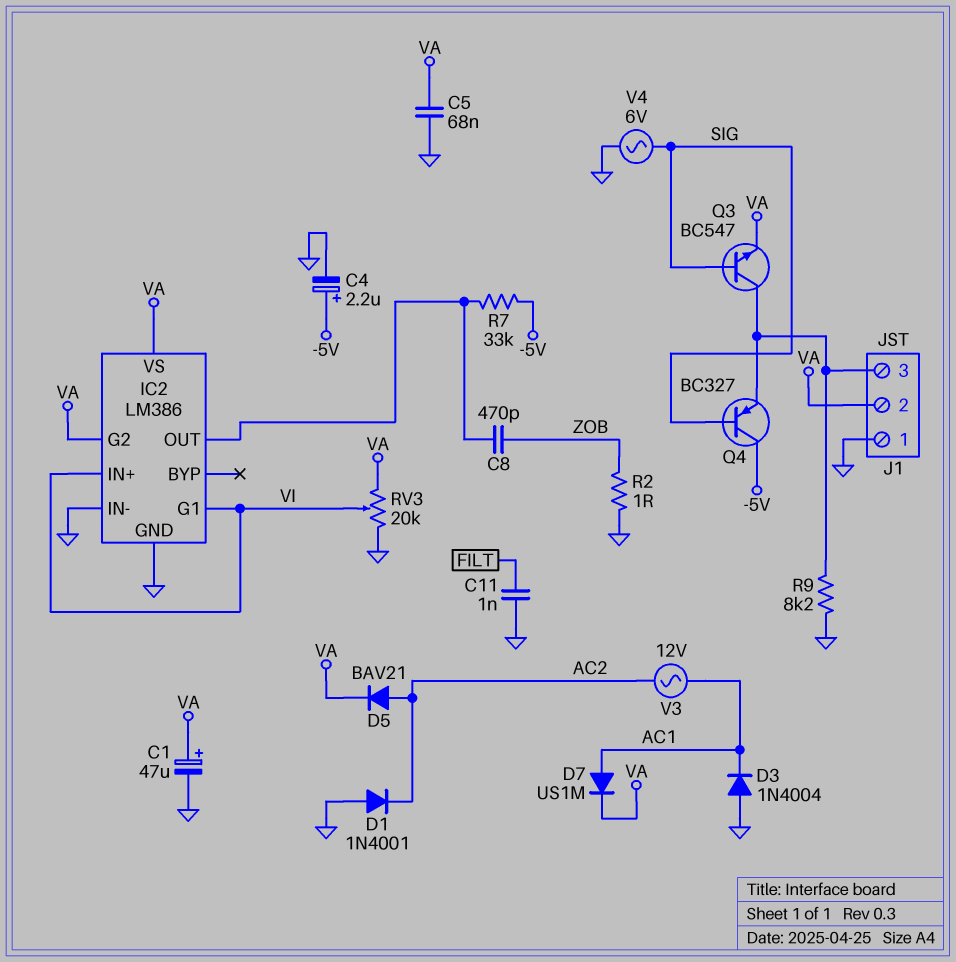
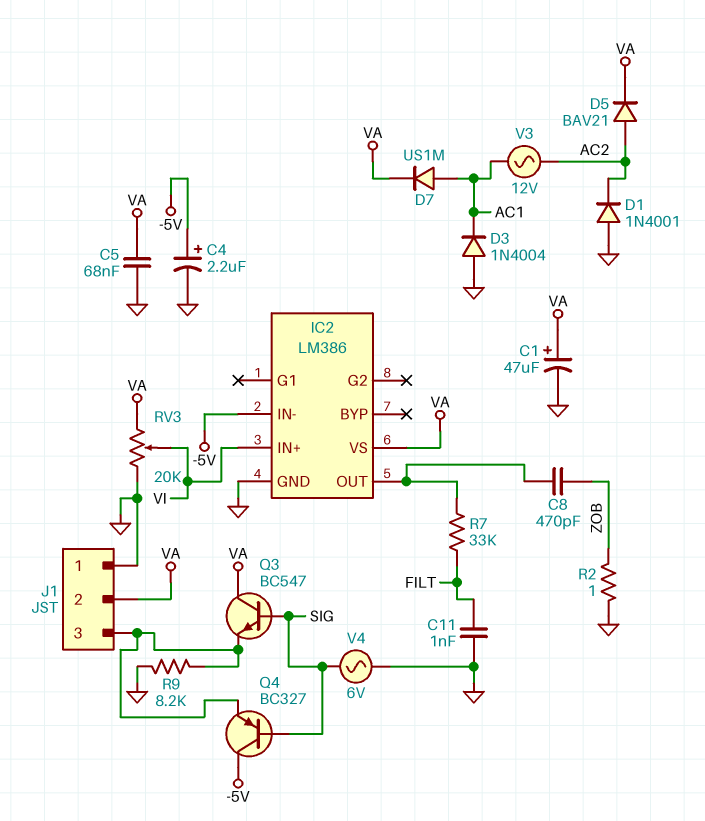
IC2 pin G1: VI -> none
IC2 pin G2: VA -> none
IC2 pin IN-: GND -> -5V
Q3: NPN BC547 (B SIG, C J1/3, E VA) -> NPN BC547 (B SIG, C VA, E J1/3)
R7: 33k (-5V, IC2/OUT) -> 33k (FILT, IC2/OUT)

